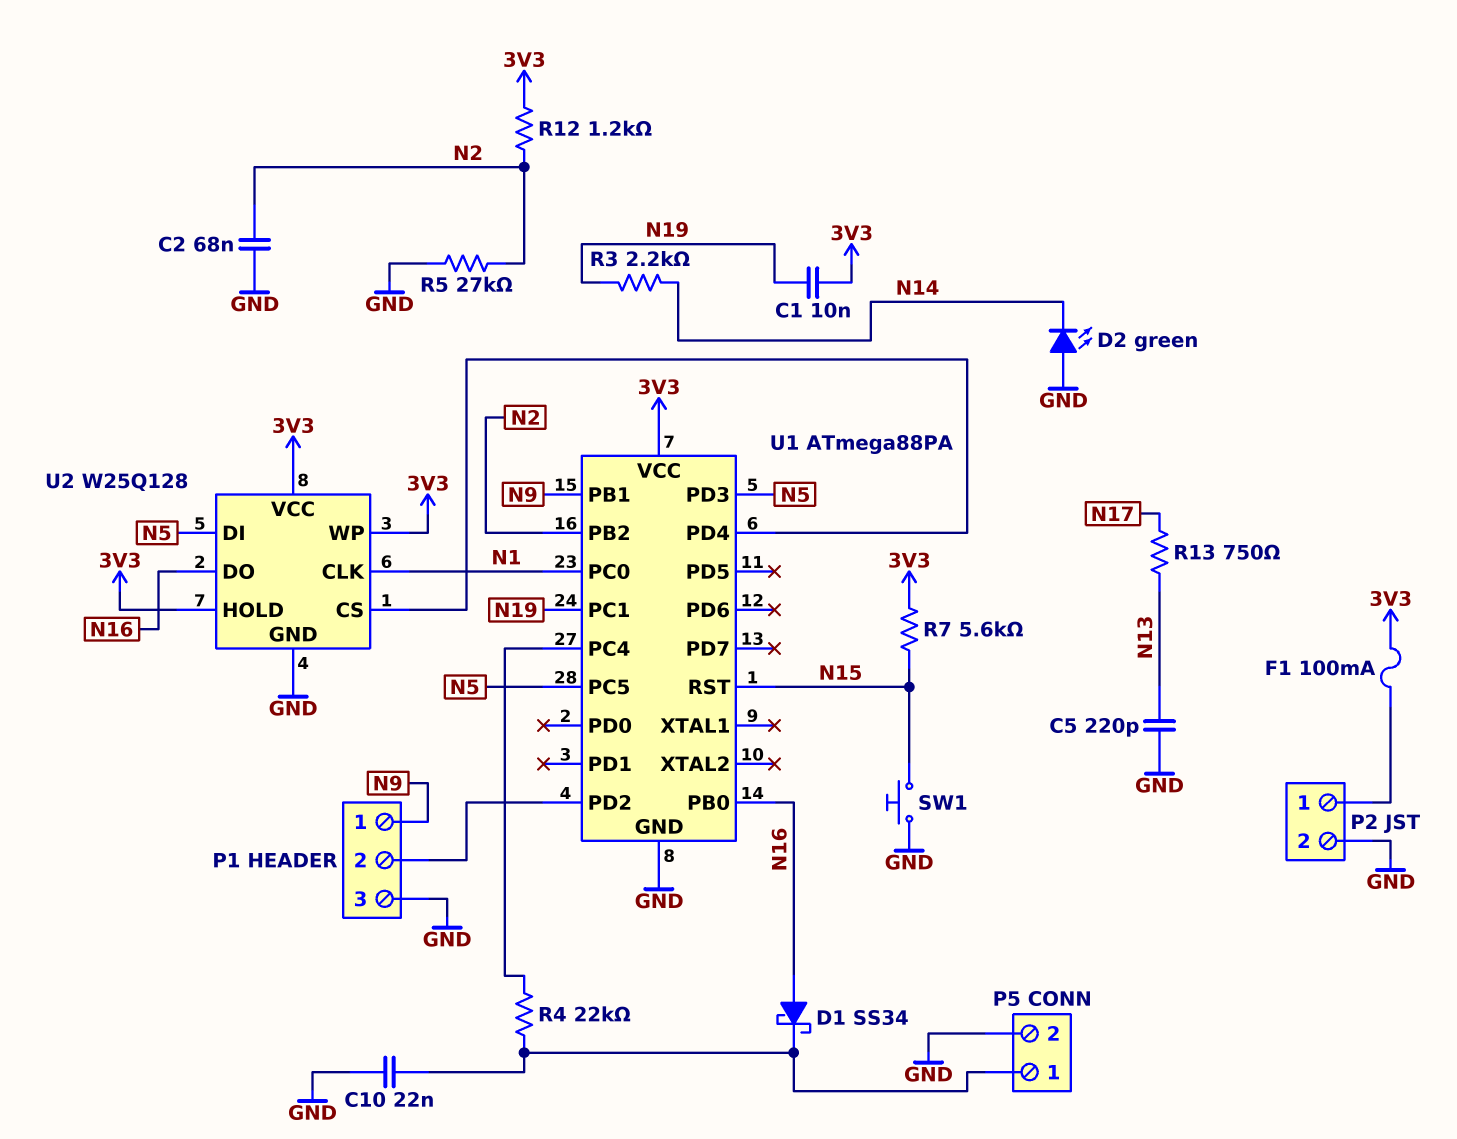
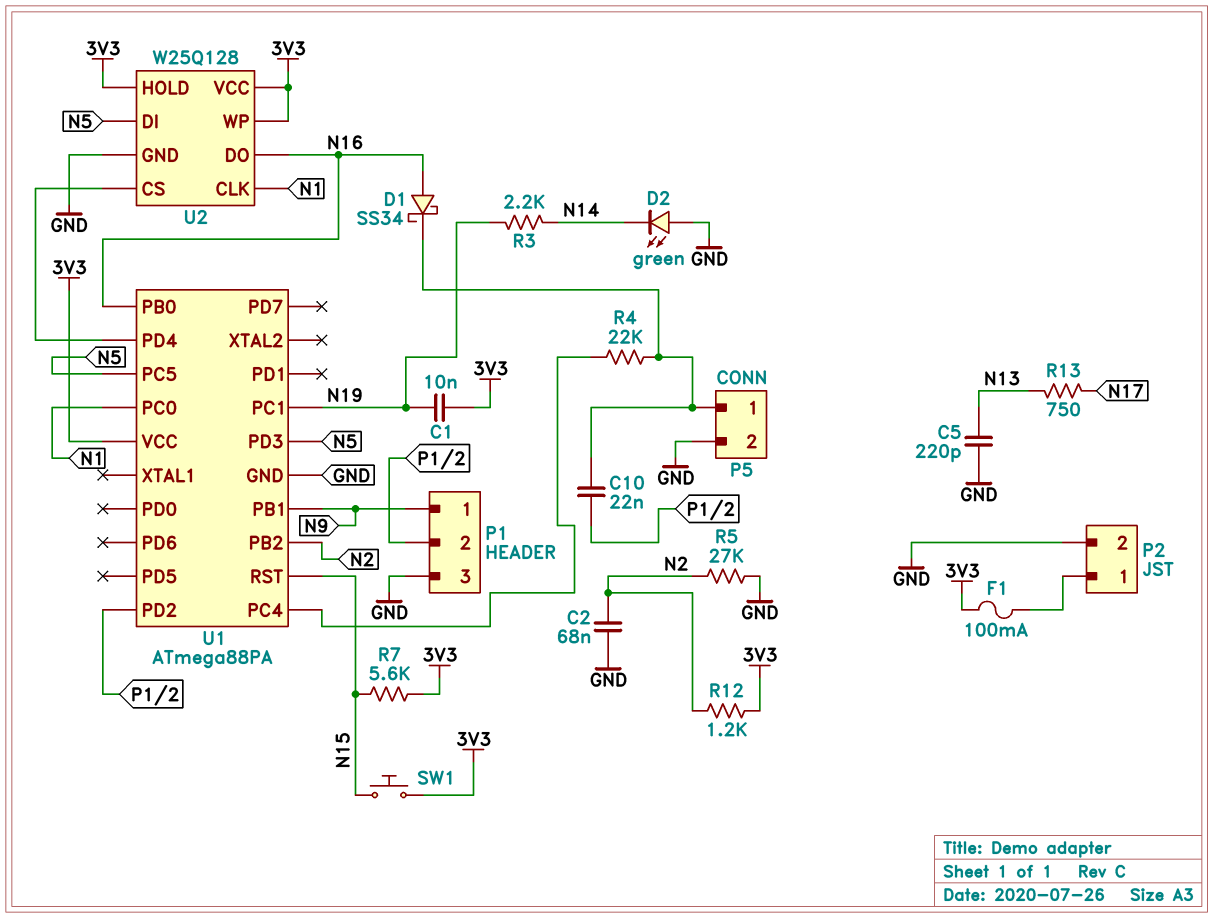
C10: 22nF (GND, P5/1) -> 22nF (P1/2, P5/1)
SW1: button (GND, N15) -> button (3V3, N15)

